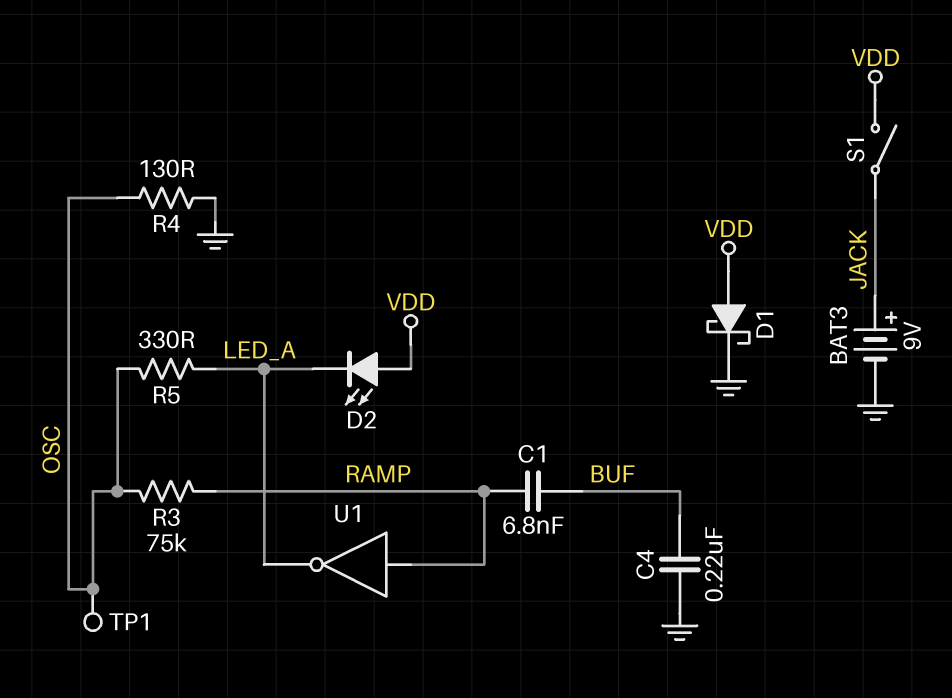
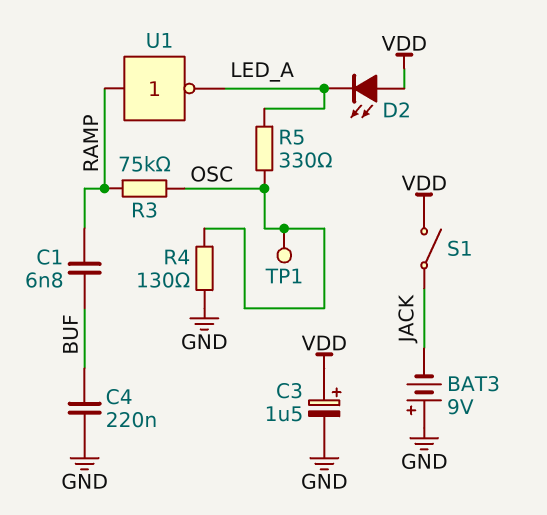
BAT3: 9V (plus JACK, minus GND) -> 9V (plus GND, minus JACK)
C3: none -> 1.5uF (plus VDD, minus GND)
D1: schottky (A VDD, K GND) -> none

